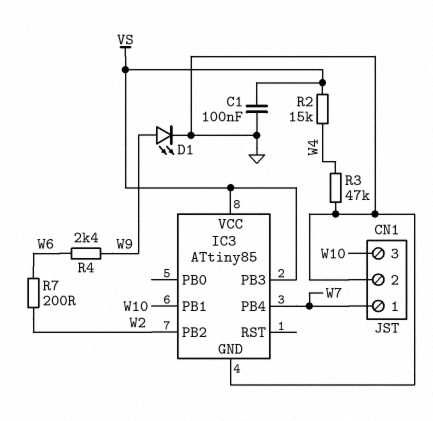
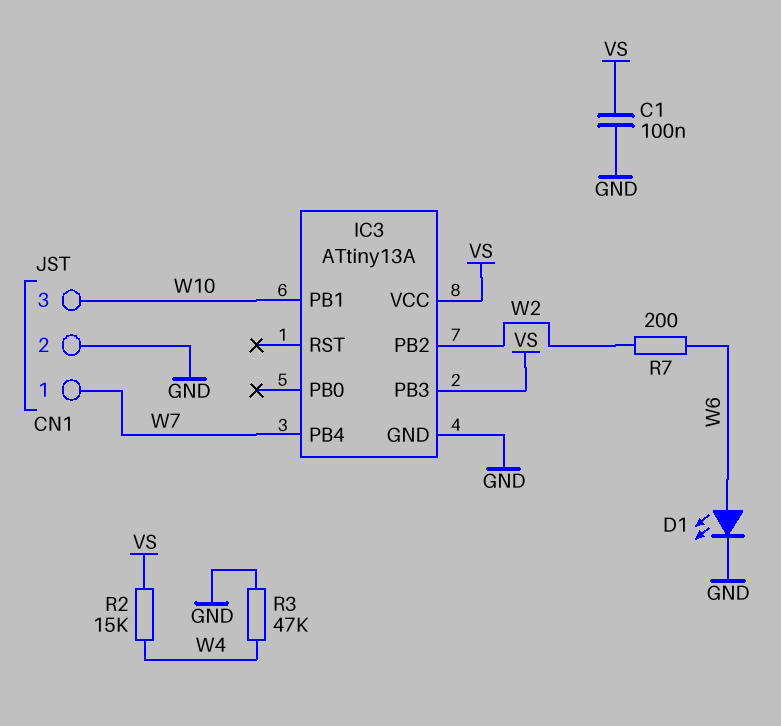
D1: LED (A W9, K GND) -> LED (A W6, K GND)
IC3: ATtiny85 -> ATtiny13A
R4: 2.4k (W6, W9) -> none

